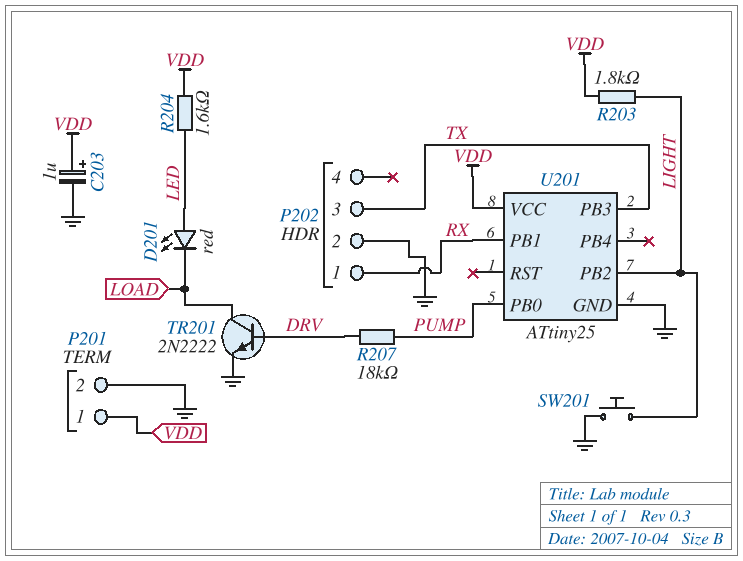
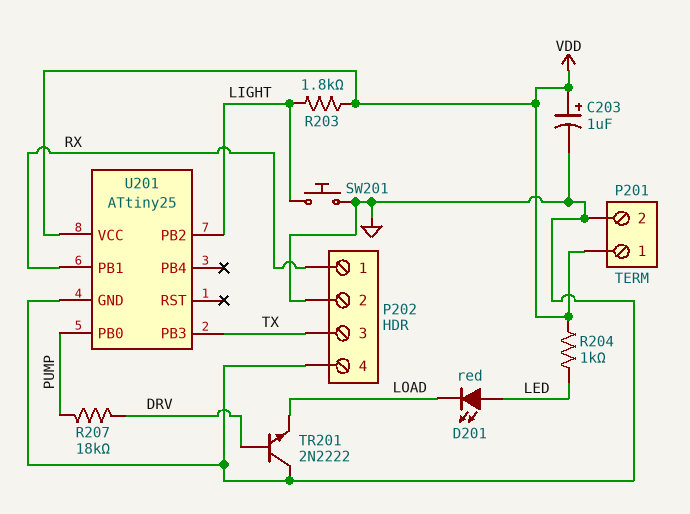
P202 pin 4: none -> GND
R204: 1.6k (LED, VDD) -> 1k (LED, VDD)
TR201: NPN 2N2222 (B DRV, C LOAD, E GND) -> NPN 2N2222 (B DRV, C GND, E LOAD)

